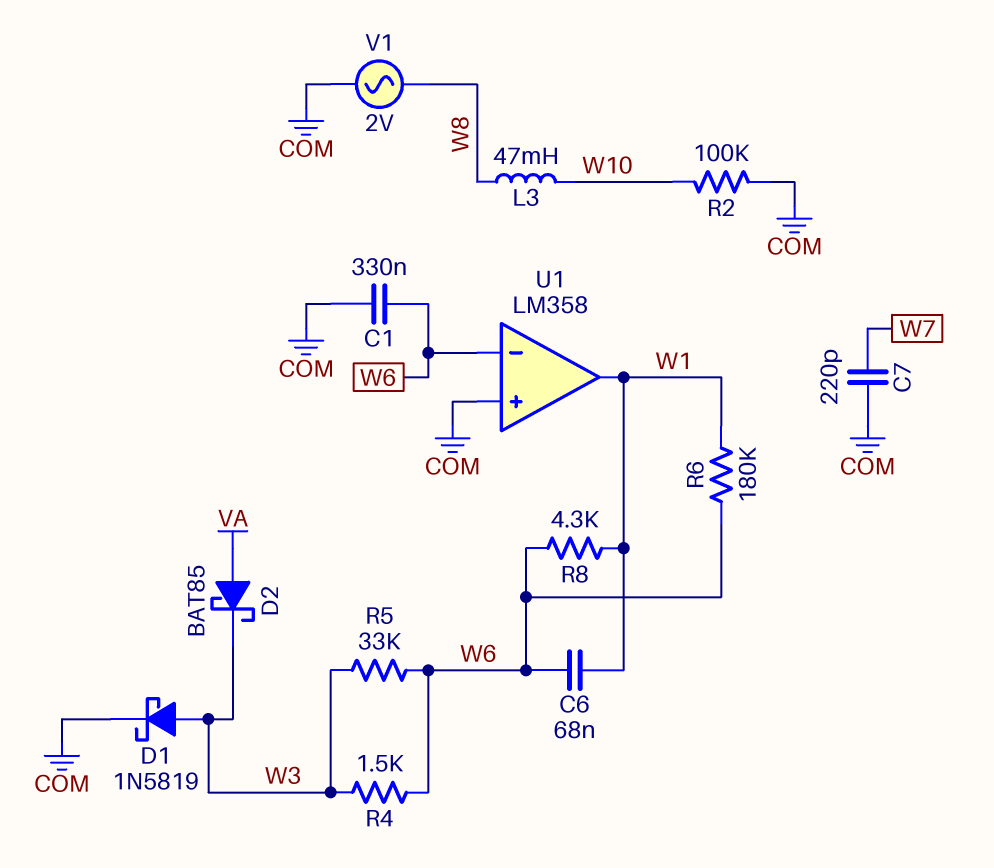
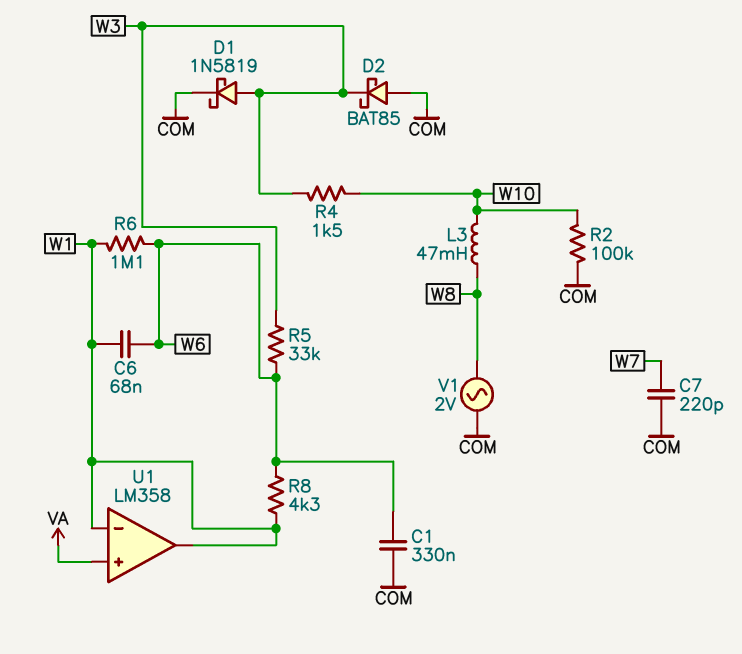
D2: schottky BAT85 (A VA, K W3) -> schottky BAT85 (A COM, K W3)
R4: 1.5k (W3, W6) -> 1.5k (W3, W10)
R6: 180k (W1, W6) -> 1.1M (W1, W6)
U1 pin in+: COM -> VA
U1 pin in-: W6 -> W1

